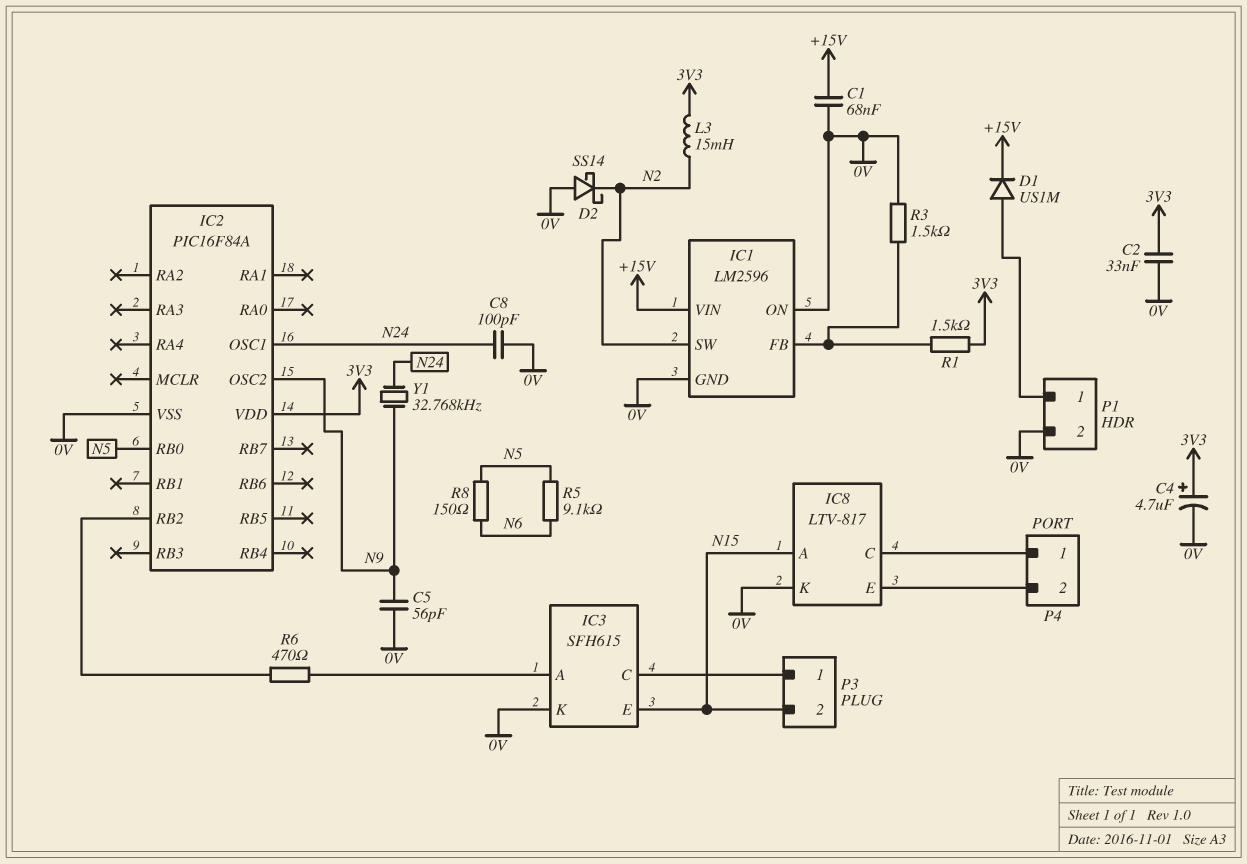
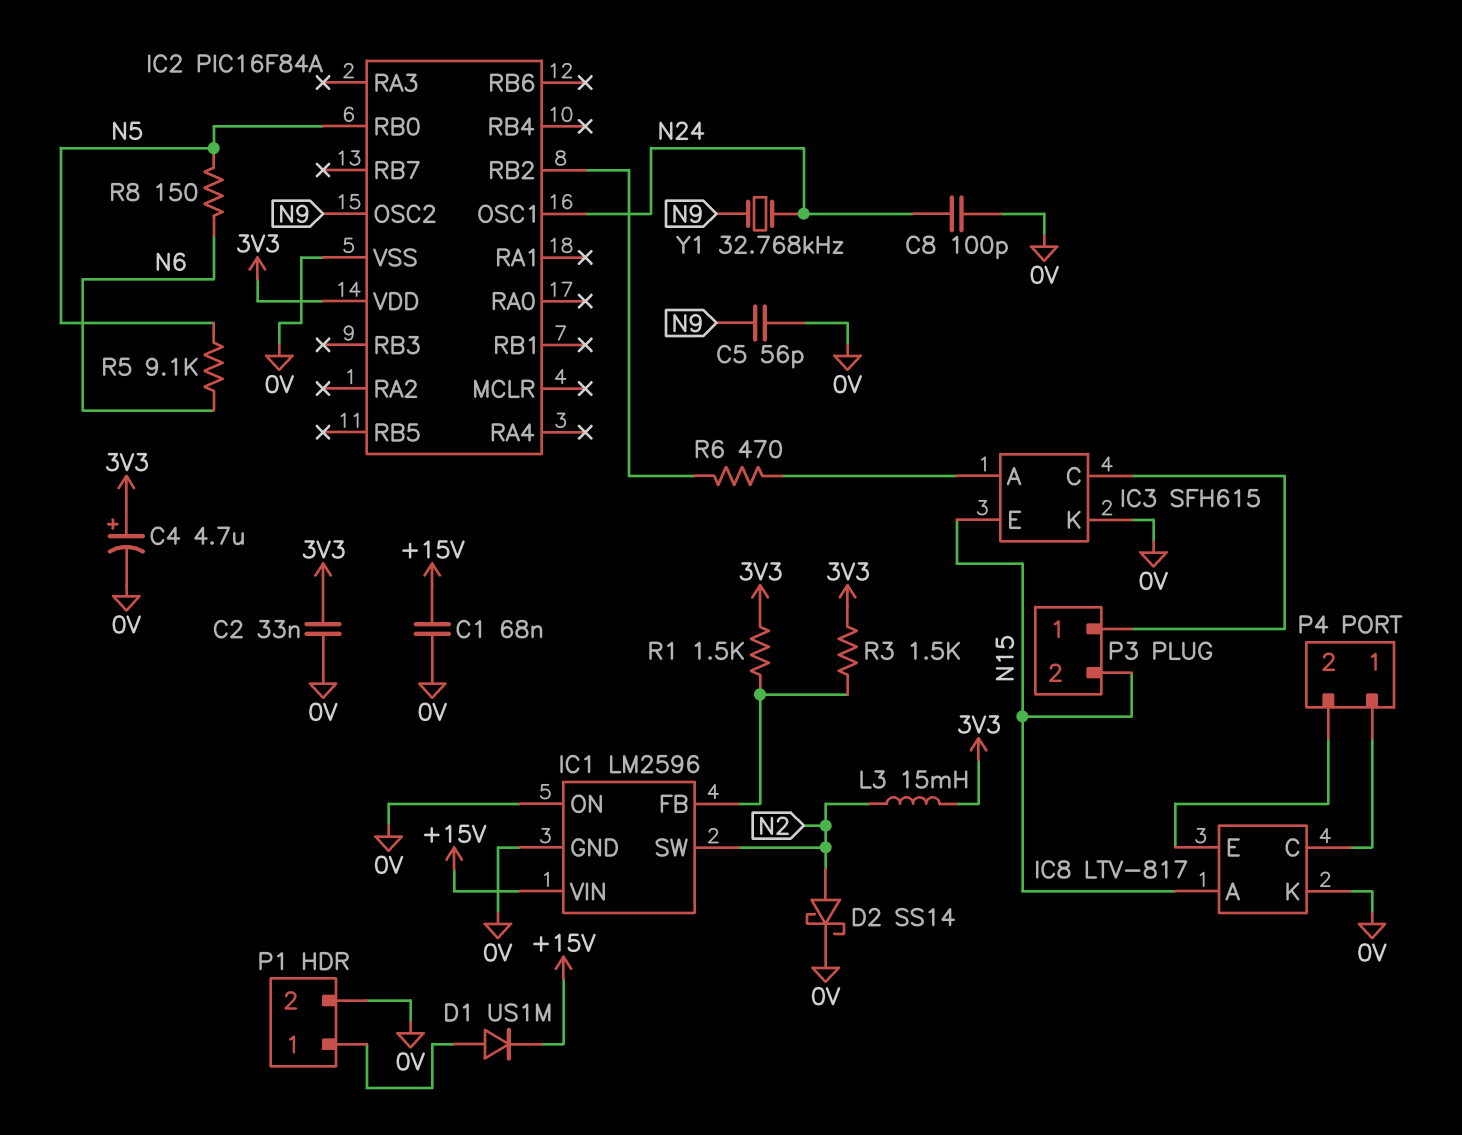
D2: schottky SS14 (A 0V, K N2) -> schottky SS14 (A N2, K 0V)
R3: 1.5k (0V, IC1/FB) -> 1.5k (3V3, IC1/FB)

